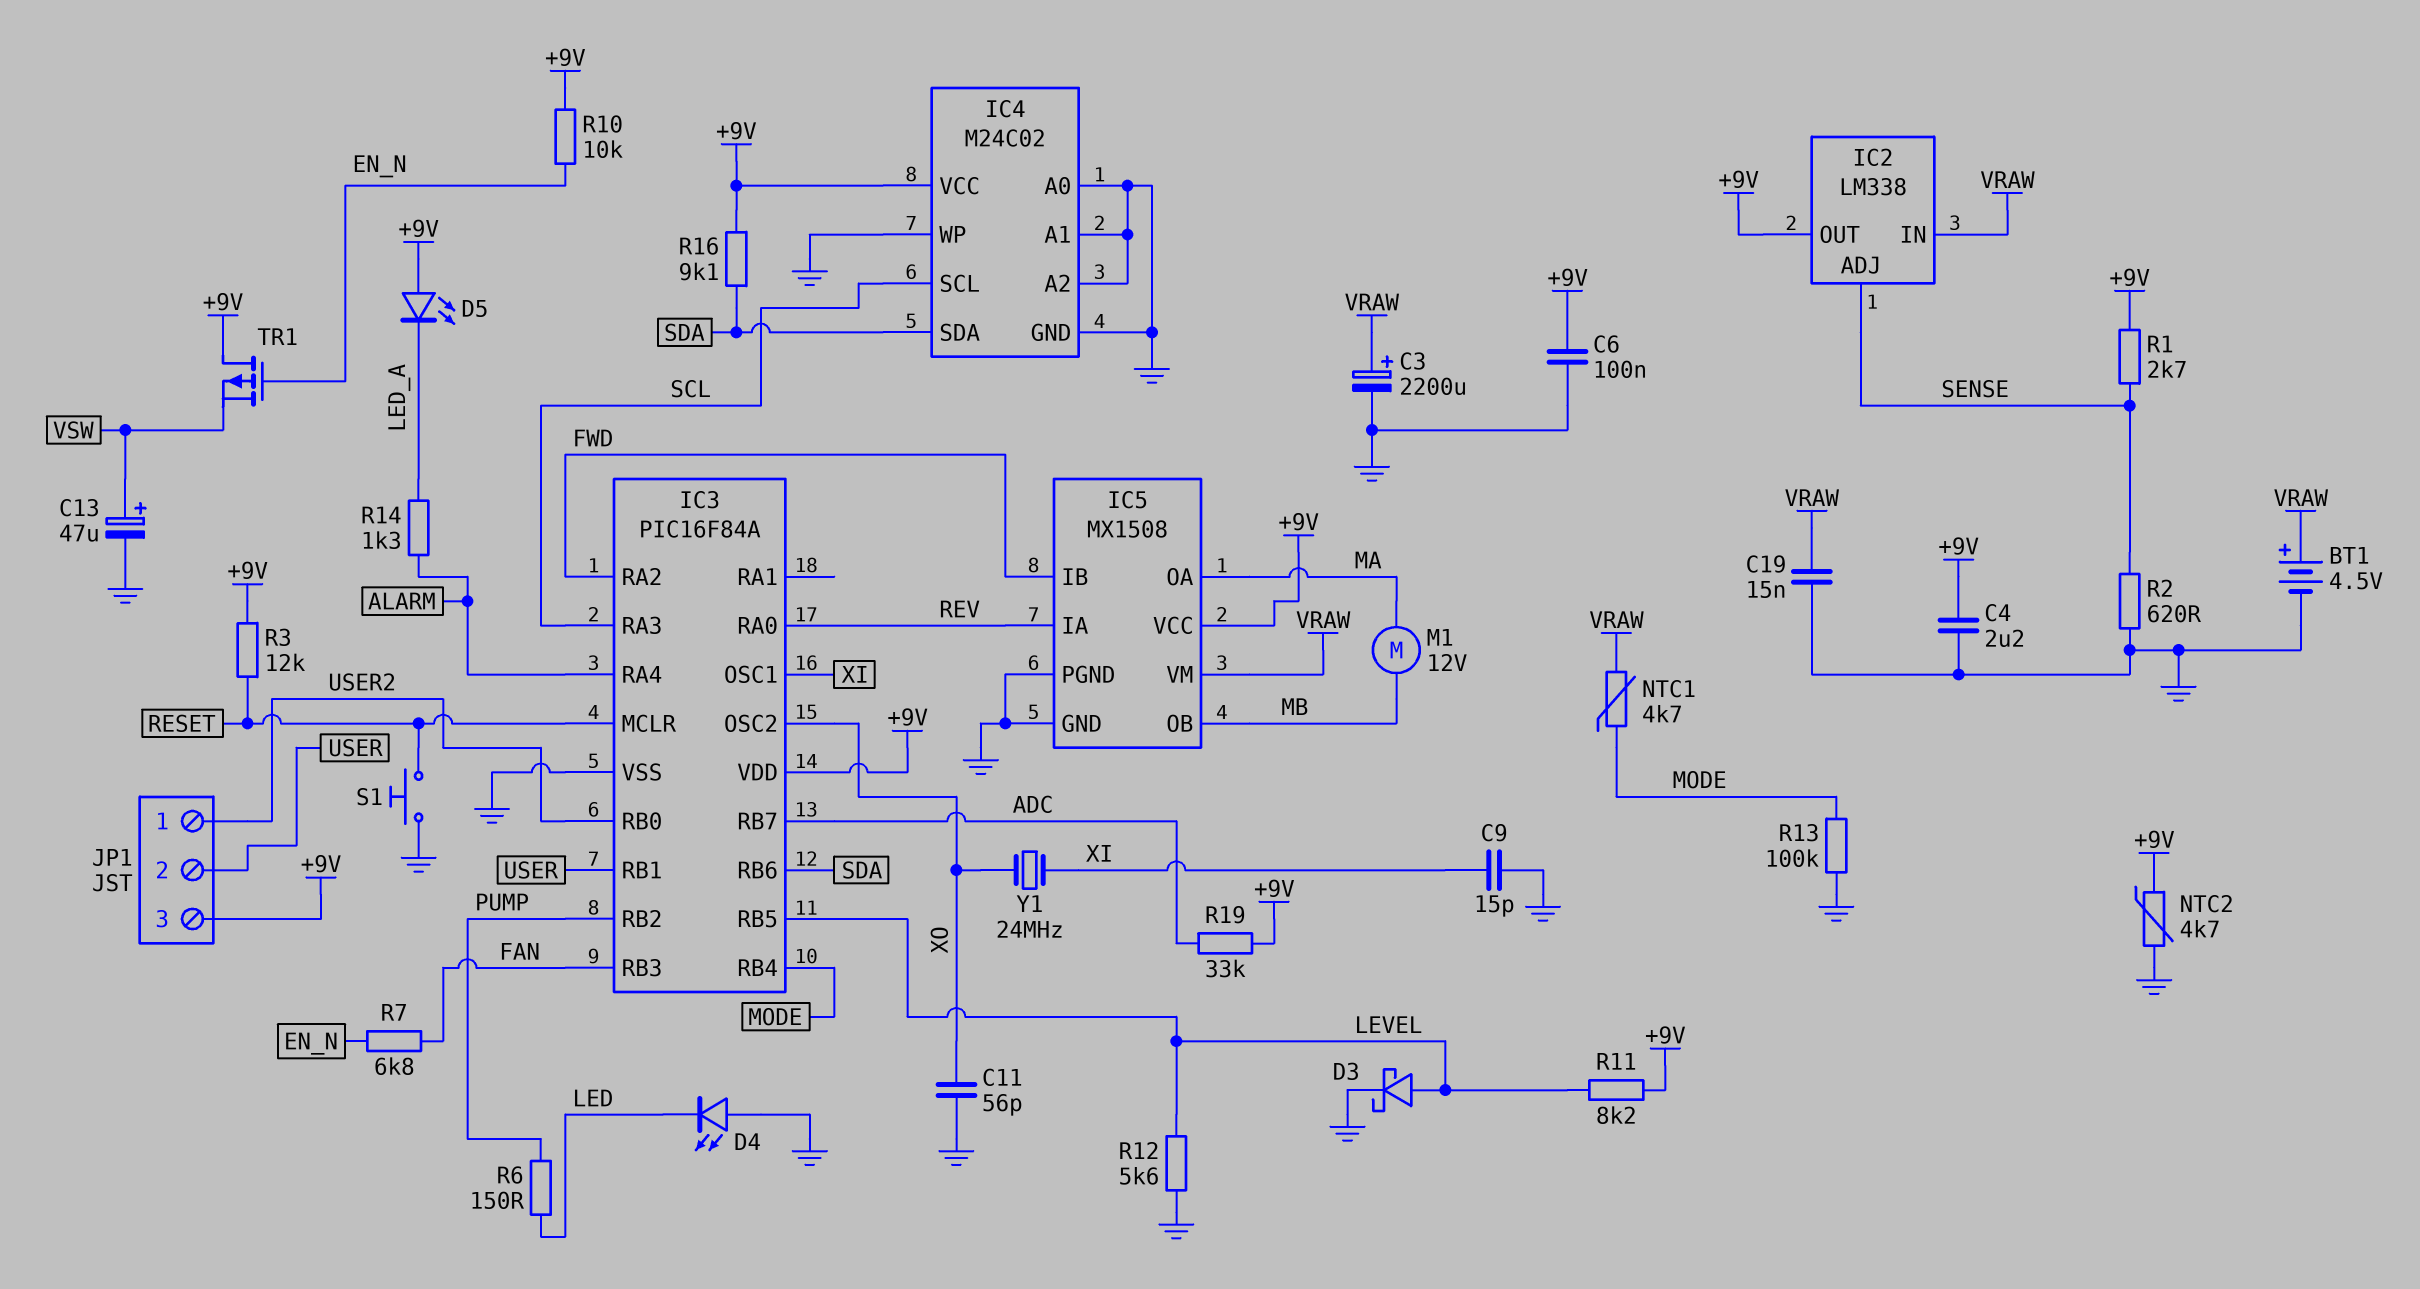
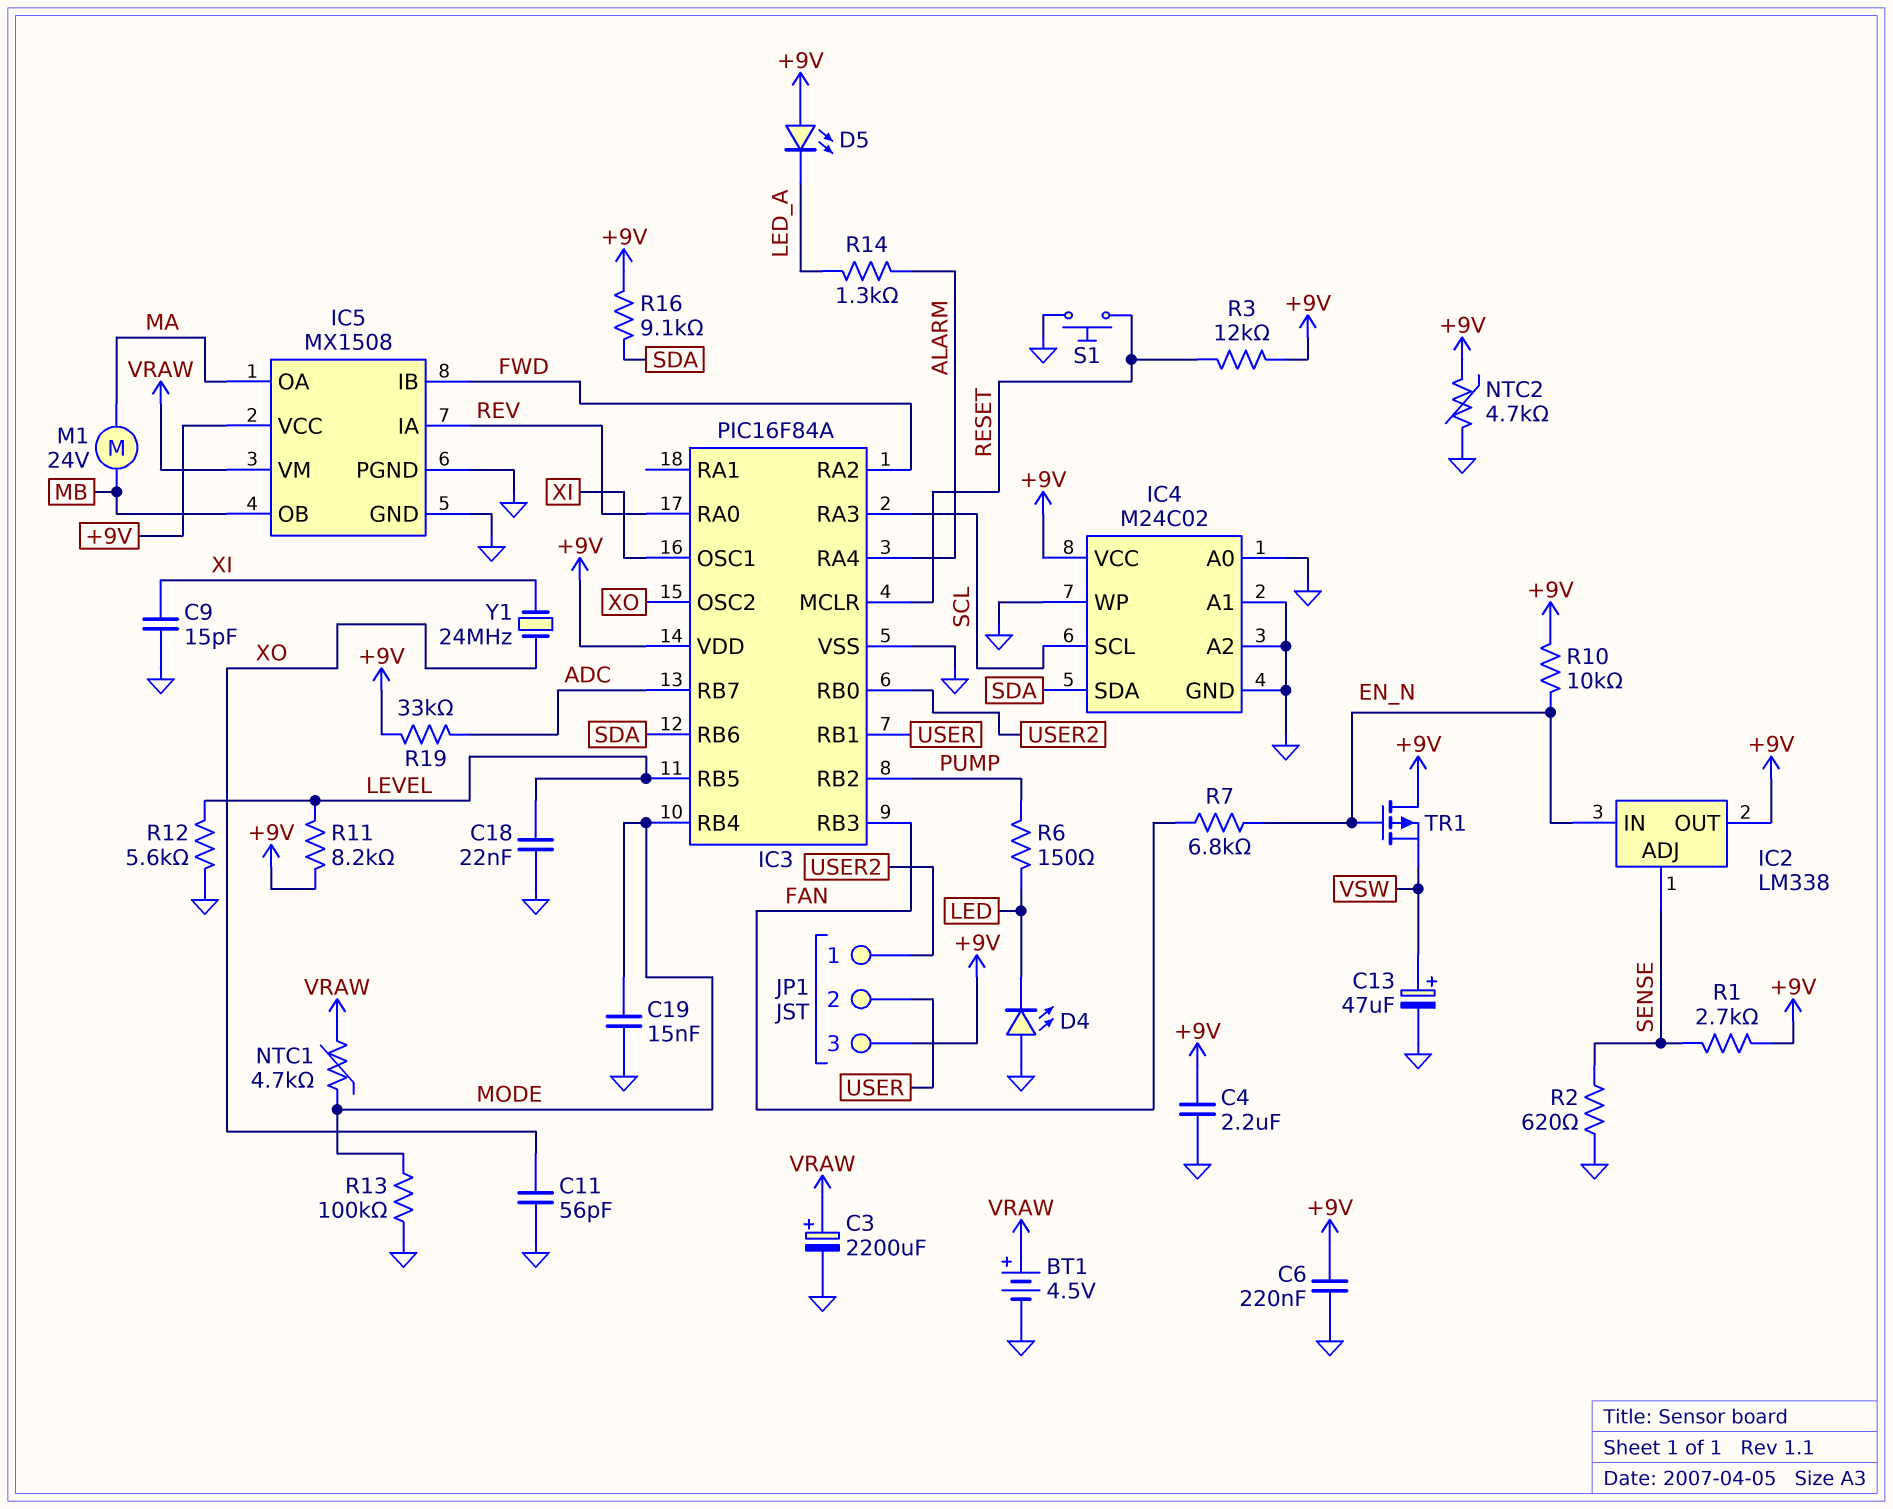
C6: 100nF (+9V, GND) -> 220nF (+9V, GND)
C18: none -> 22nF (GND, LEVEL)
C19: 15nF (GND, VRAW) -> 15nF (GND, MODE)
D3: schottky (A LEVEL, K GND) -> none
IC2 pin IN: VRAW -> EN_N
M1: motor 12V (MA, MB) -> motor 24V (MA, MB)

